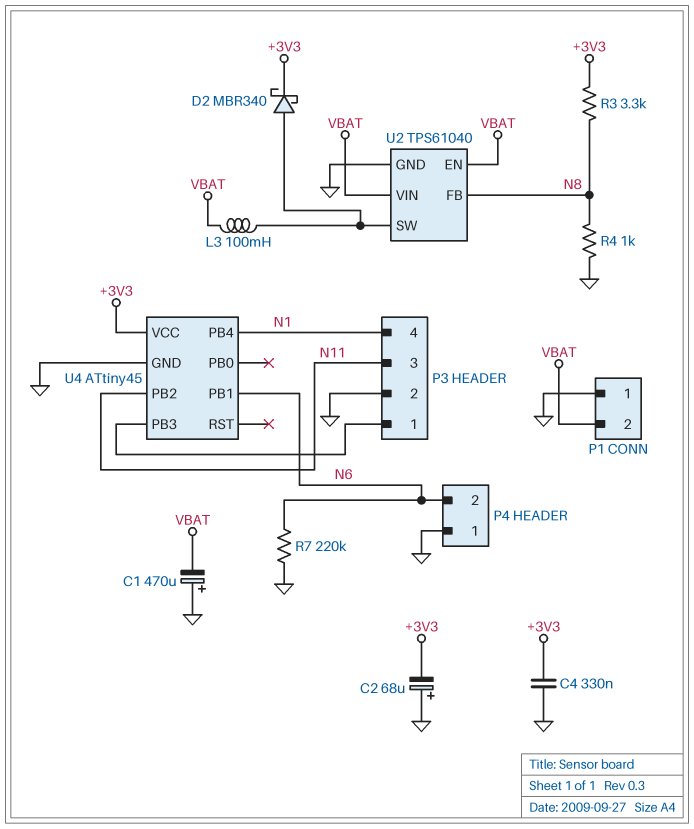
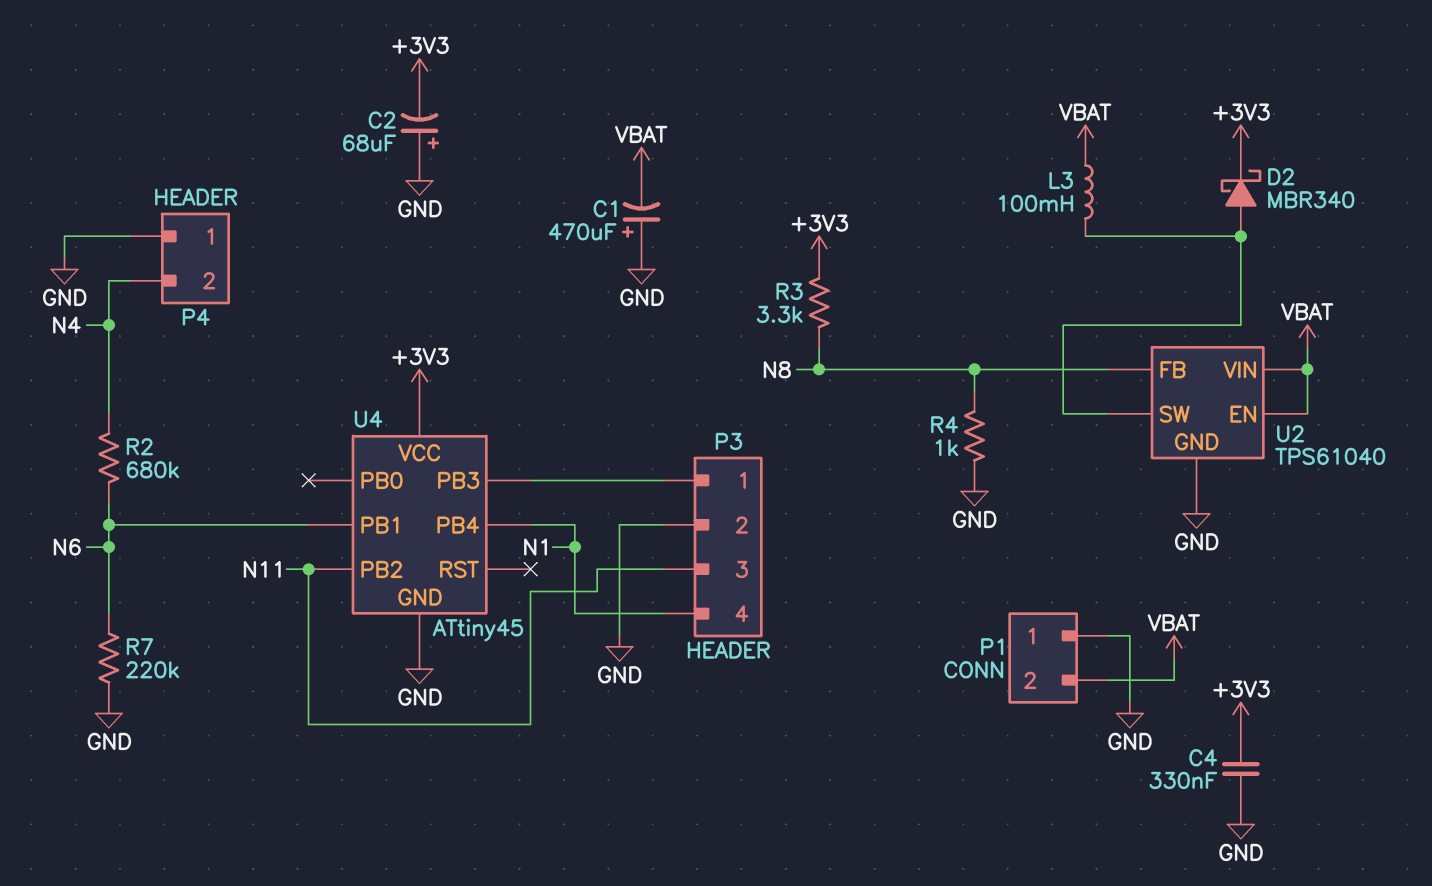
P4 pin 2: N6 -> N4
R2: none -> 680k (N4, N6)

